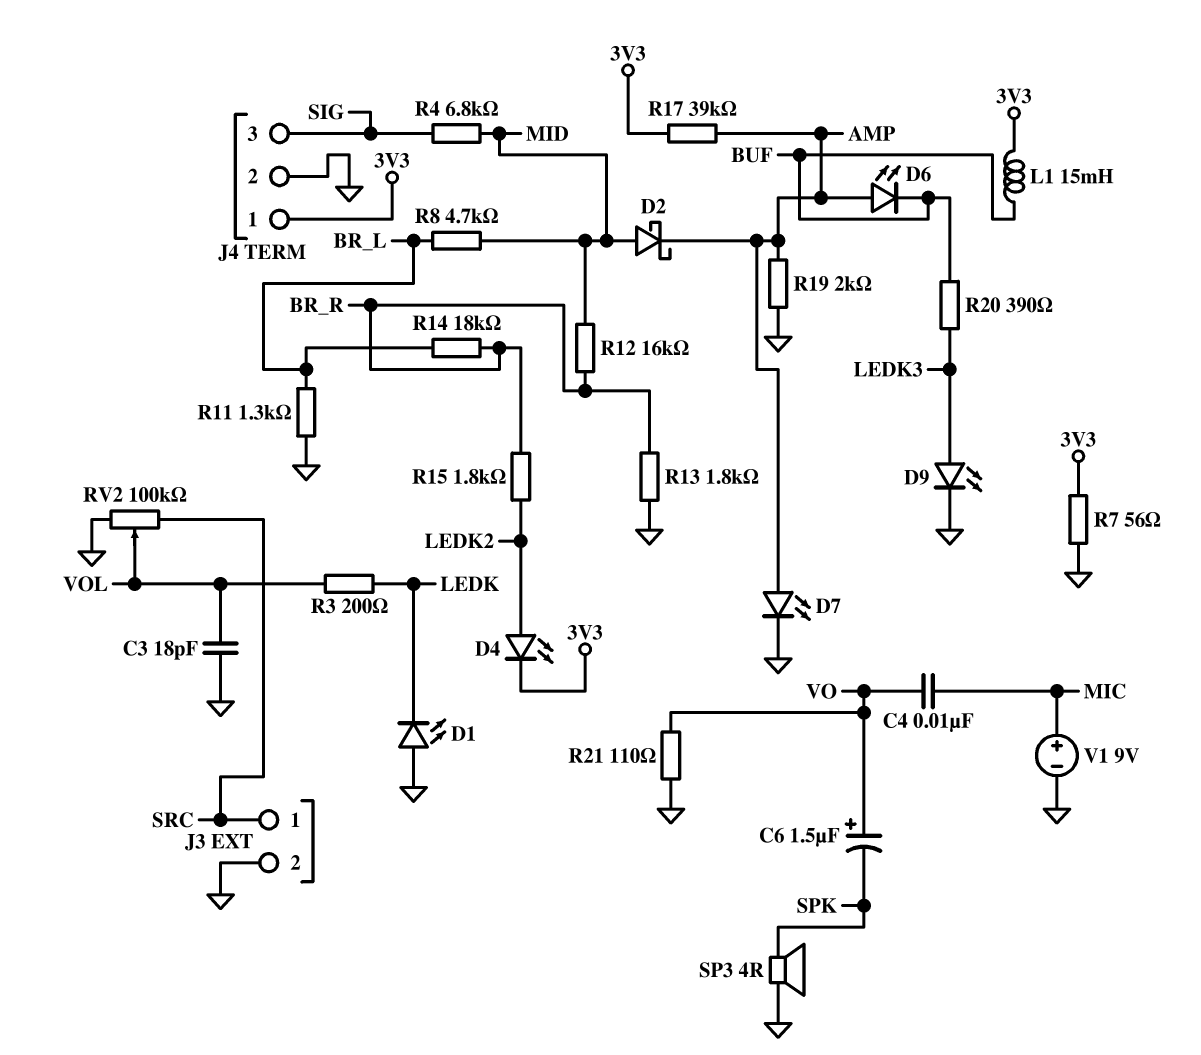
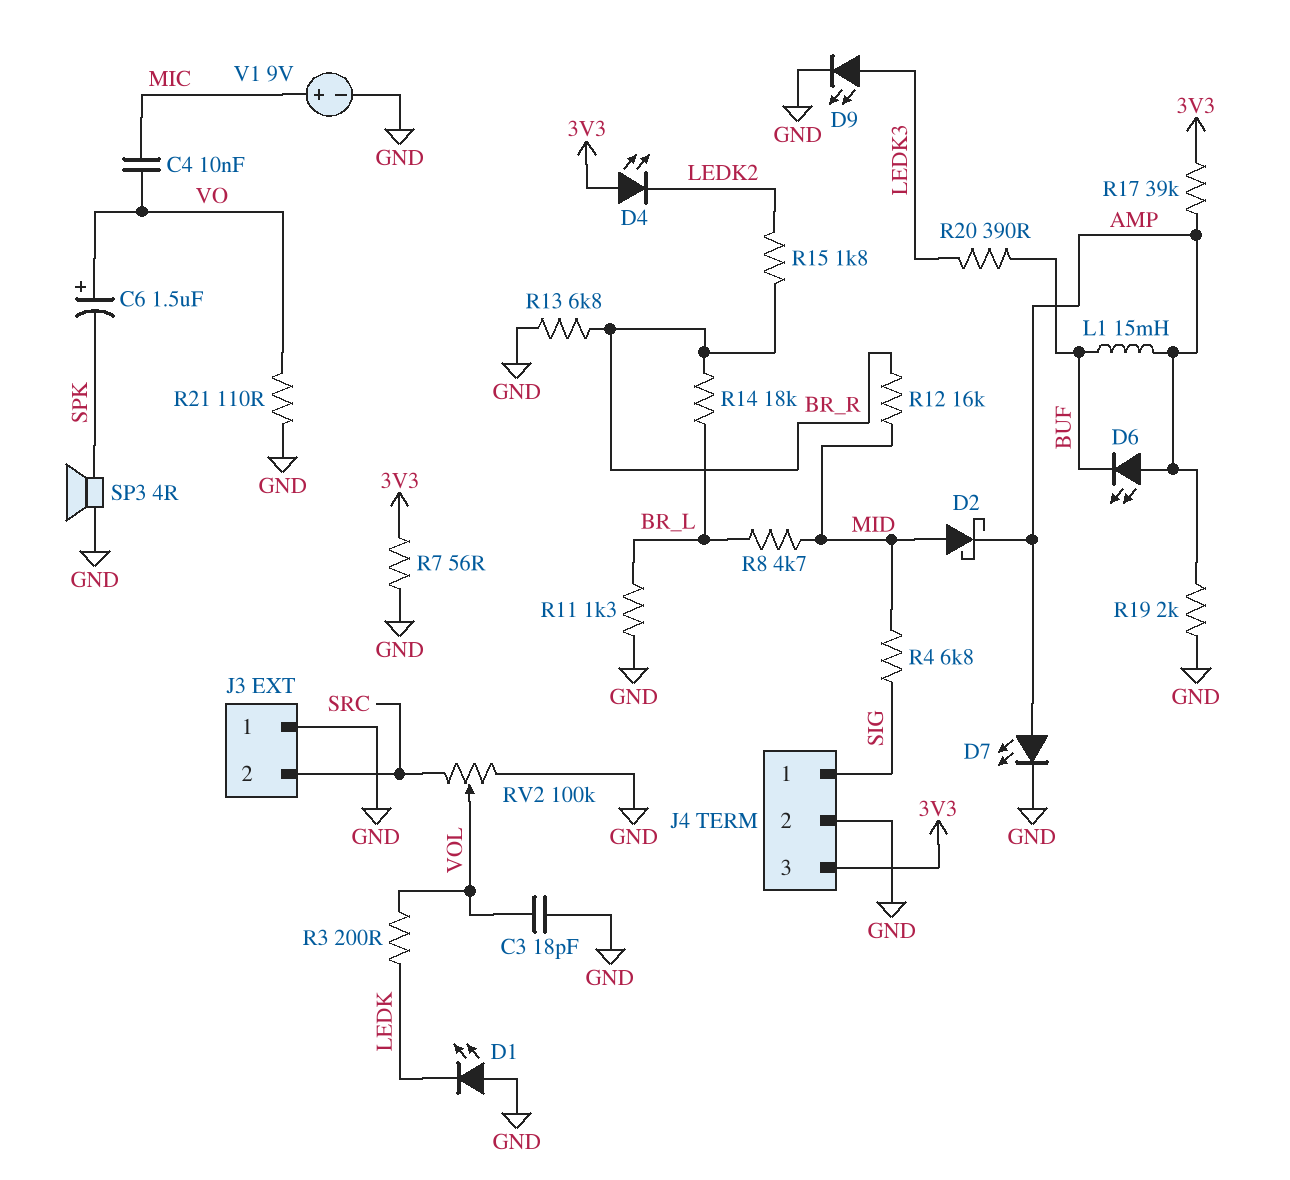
D4: LED (A LEDK2, K 3V3) -> LED (A 3V3, K LEDK2)
J3 pin 1: SRC -> GND
J3 pin 2: GND -> SRC
J4 pin 1: 3V3 -> SIG
J4 pin 3: SIG -> 3V3
L1: 15mH (3V3, BUF) -> 15mH (AMP, BUF)
R13: 1.8k (BR_R, GND) -> 6.8k (BR_R, GND)

